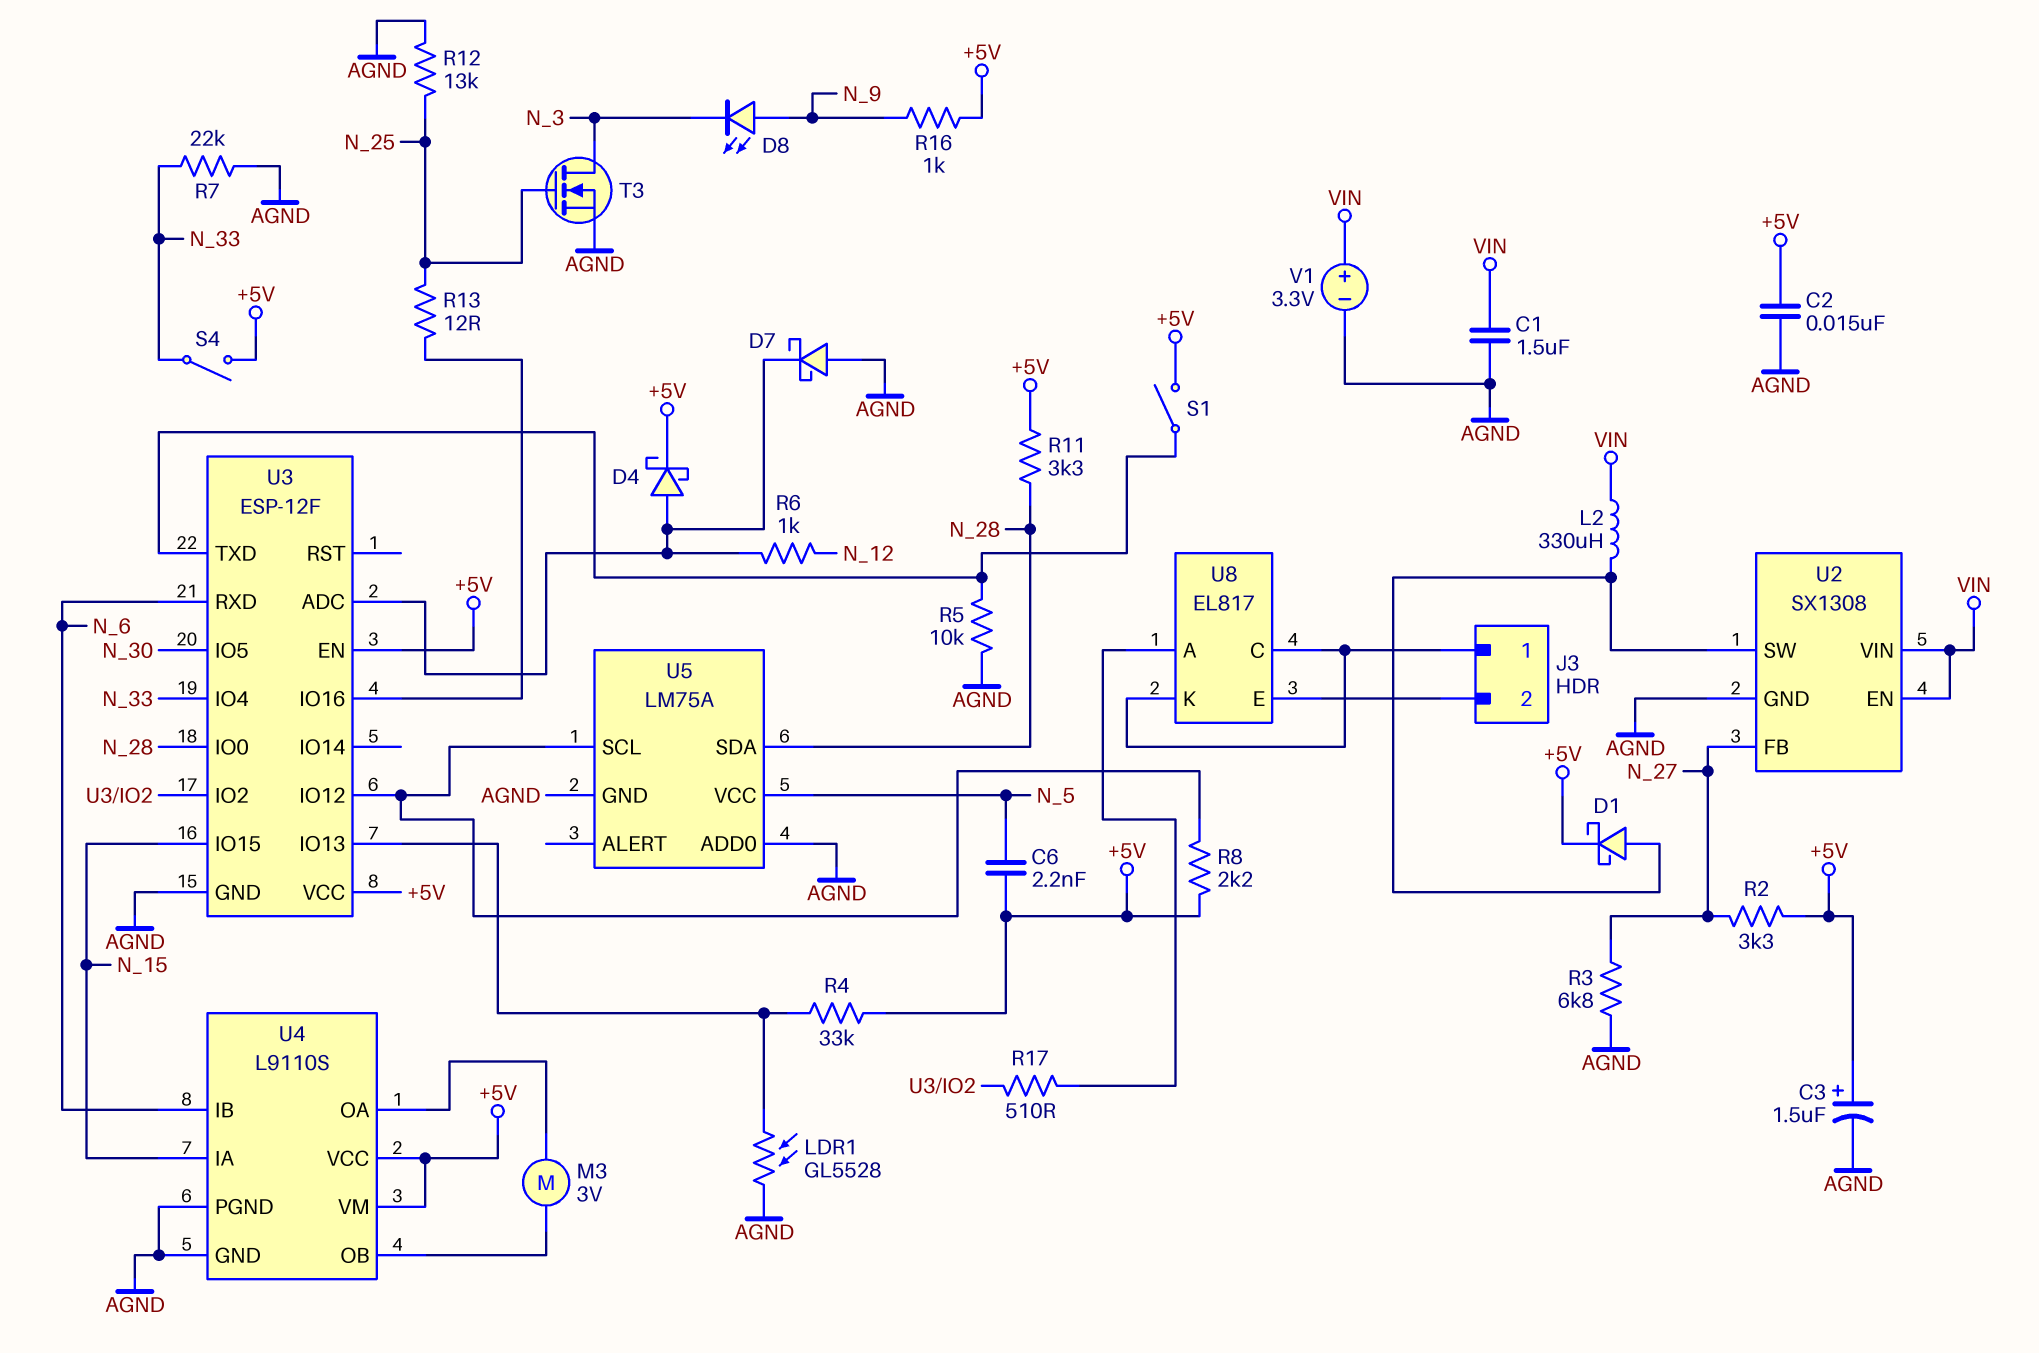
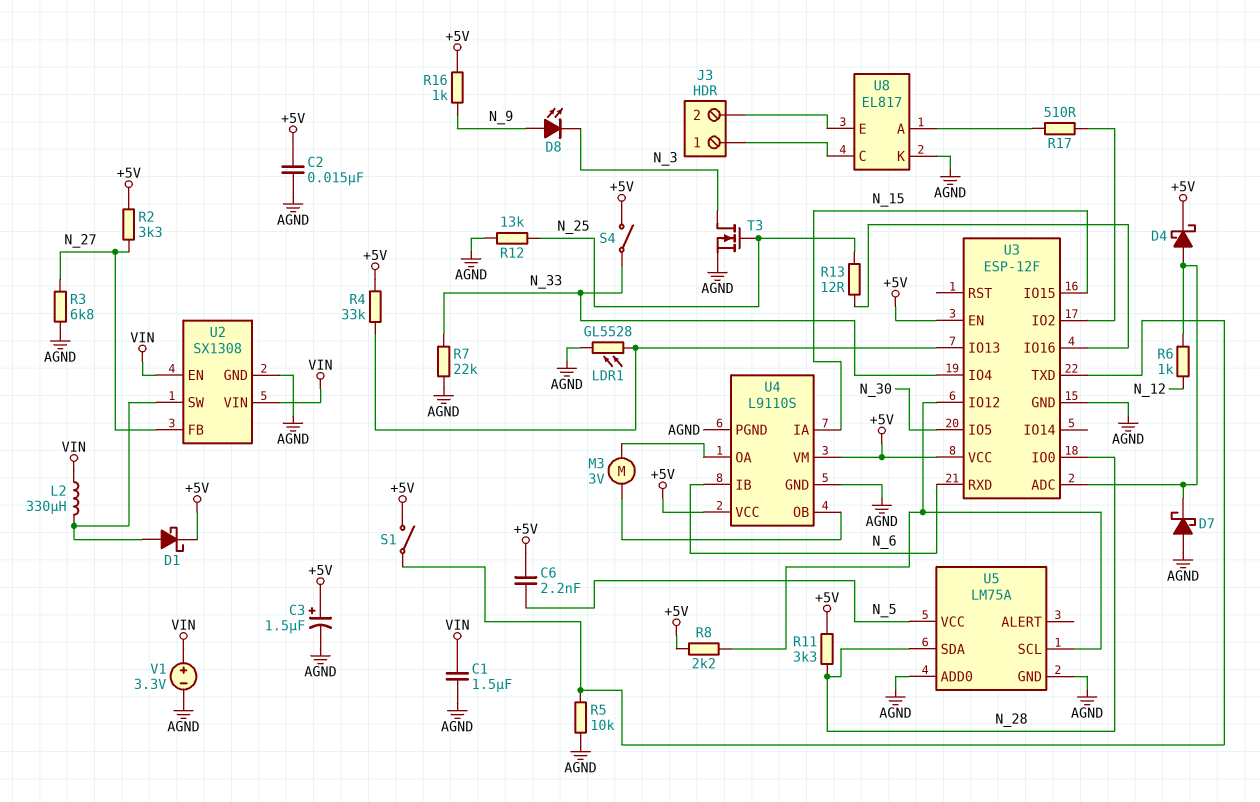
U8 pin K: J3/1 -> AGND

